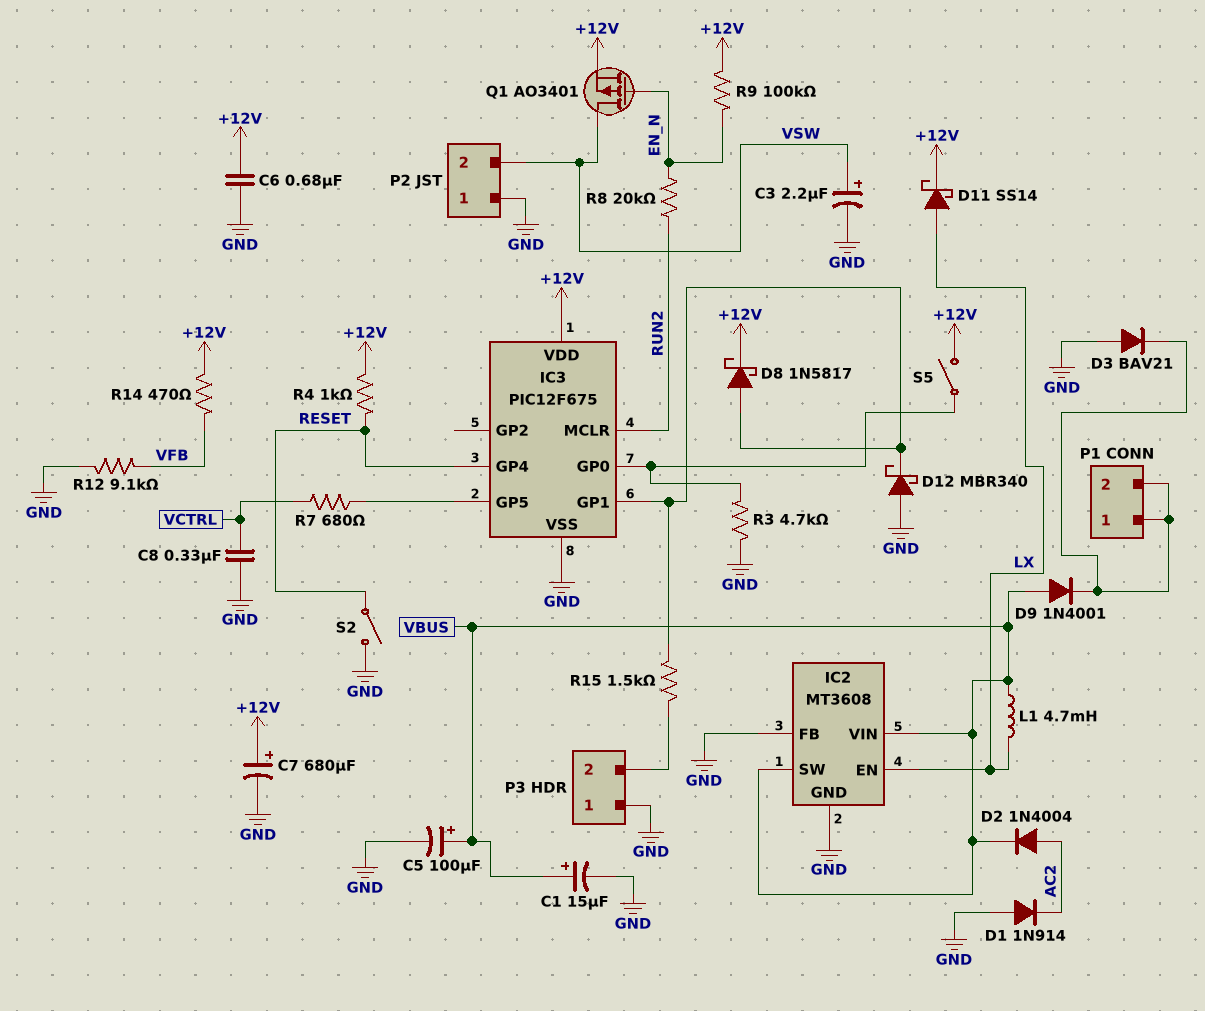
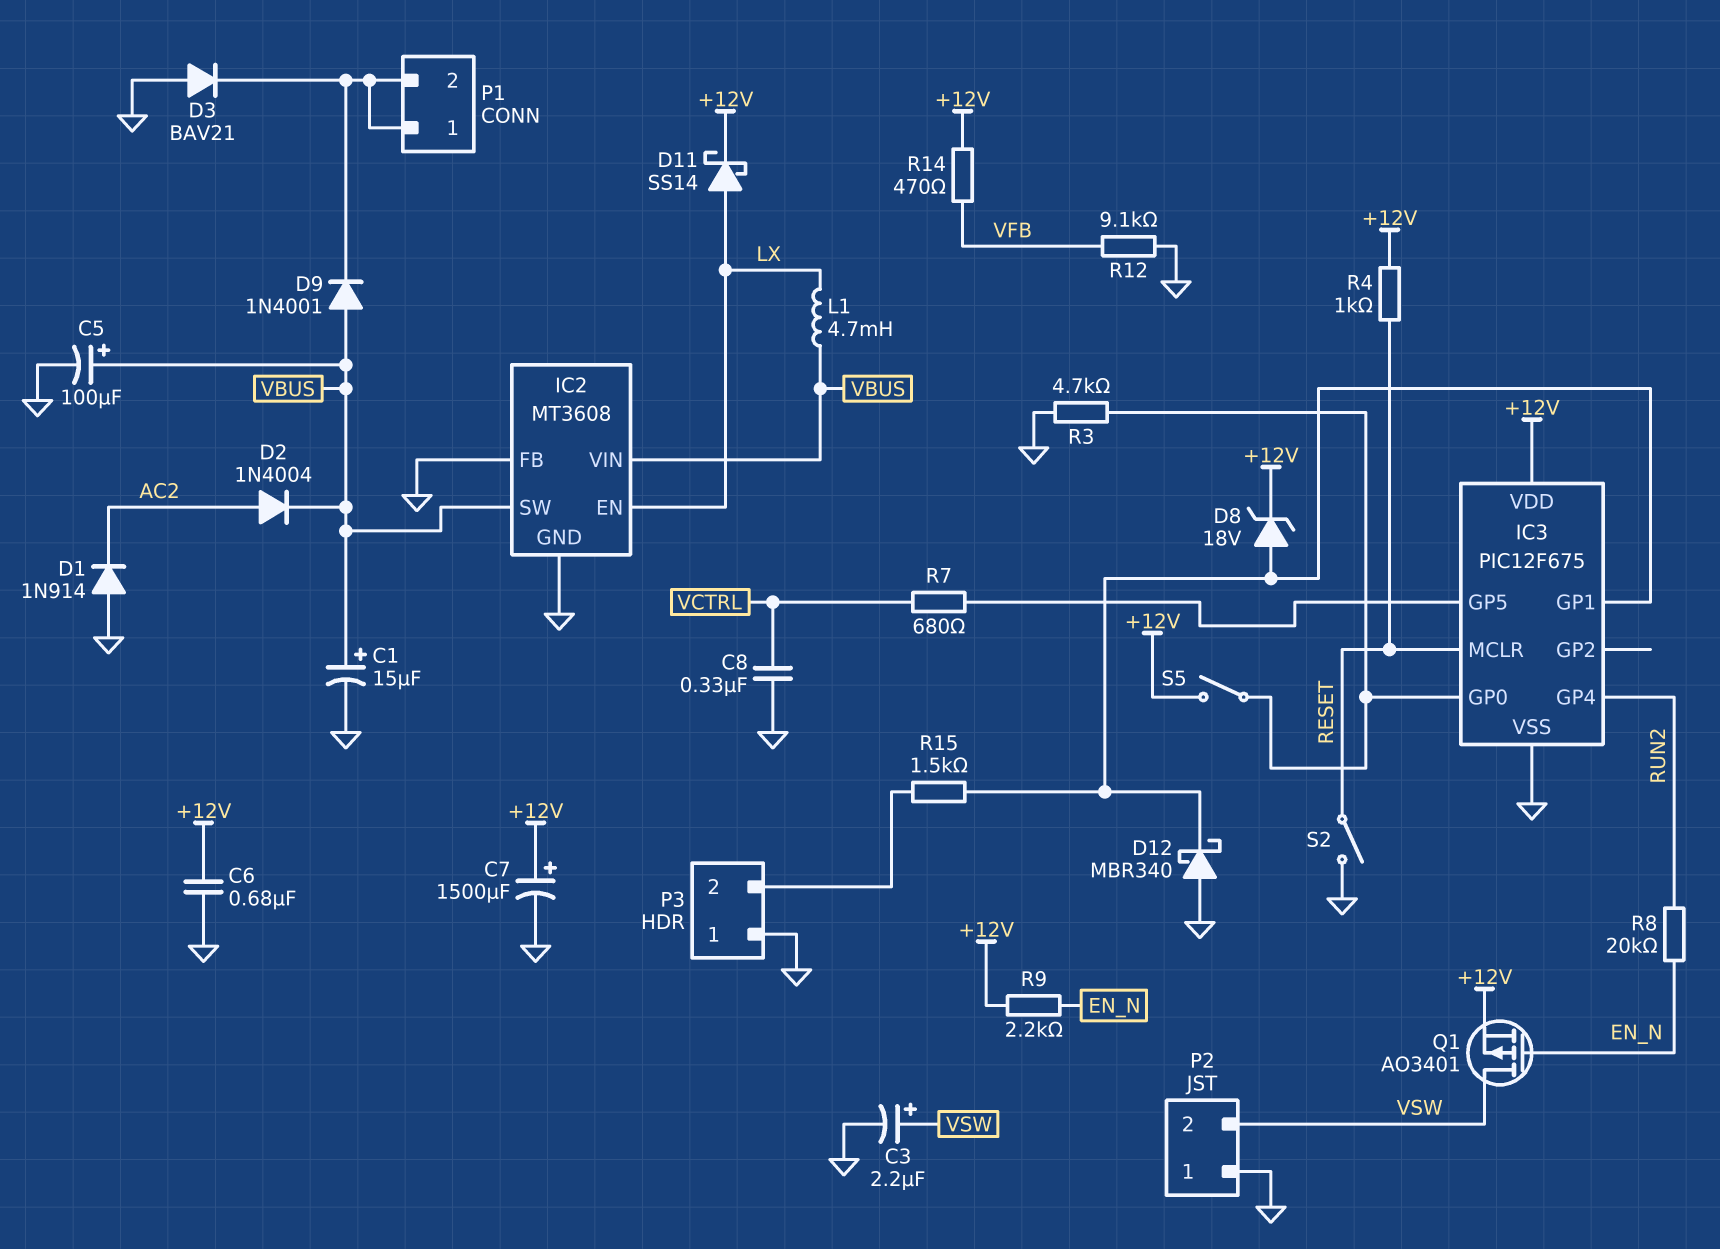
C7: 680uF (plus +12V, minus GND) -> 1500uF (plus +12V, minus GND)
D8: schottky 1N5817 (A IC3/GP1, K +12V) -> zener 18V (A IC3/GP1, K +12V)
IC3 pin GP4: RESET -> RUN2
IC3 pin MCLR: RUN2 -> RESET
R9: 100k (+12V, EN_N) -> 2.2k (+12V, EN_N)

